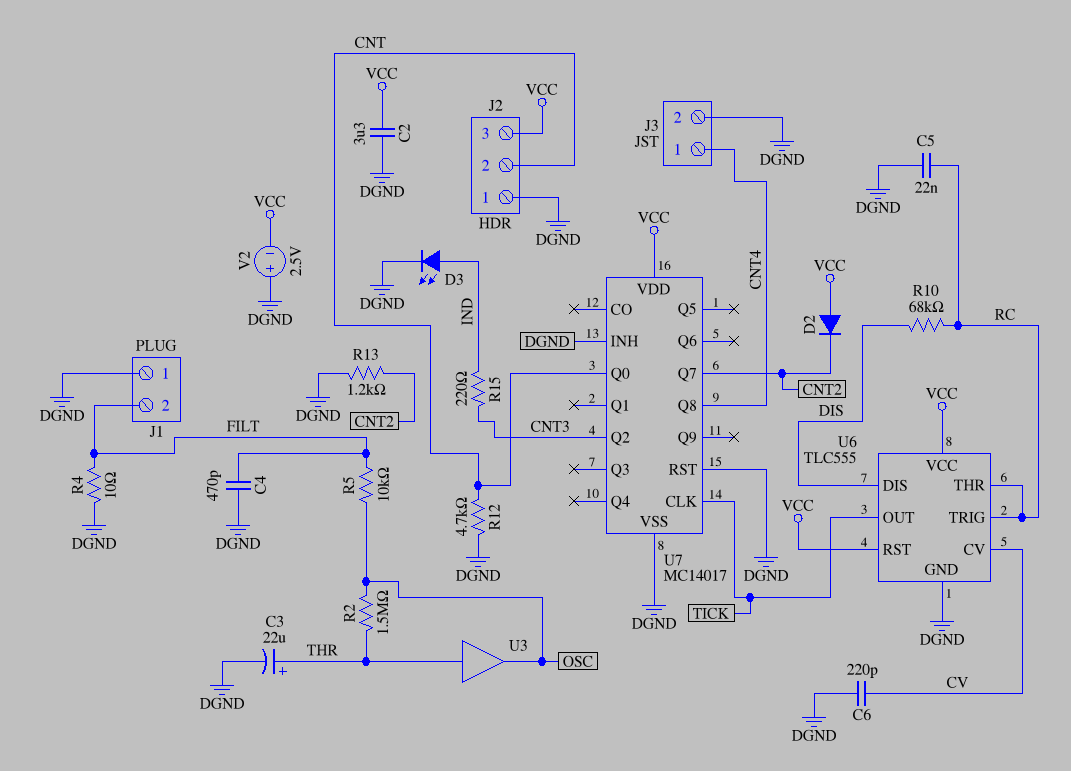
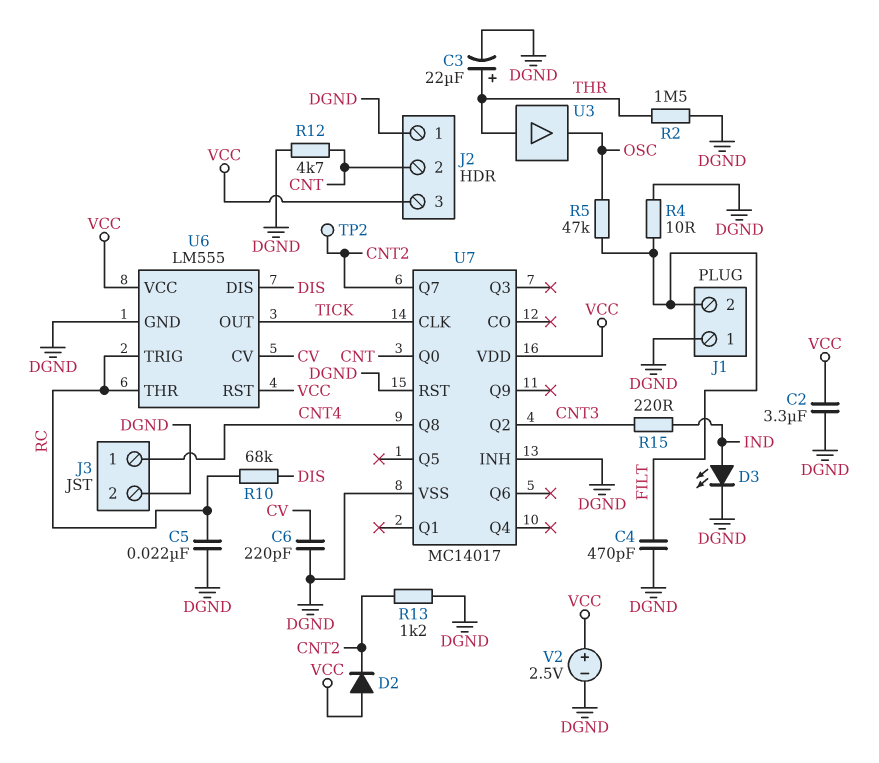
R2: 1.5M (OSC, THR) -> 1.5M (DGND, THR)
R5: 10k (FILT, OSC) -> 47k (FILT, OSC)
TP2: none -> test point (CNT2)
U6: TLC555 -> LM555
V2: 2.5V (plus DGND, minus VCC) -> 2.5V (plus VCC, minus DGND)

